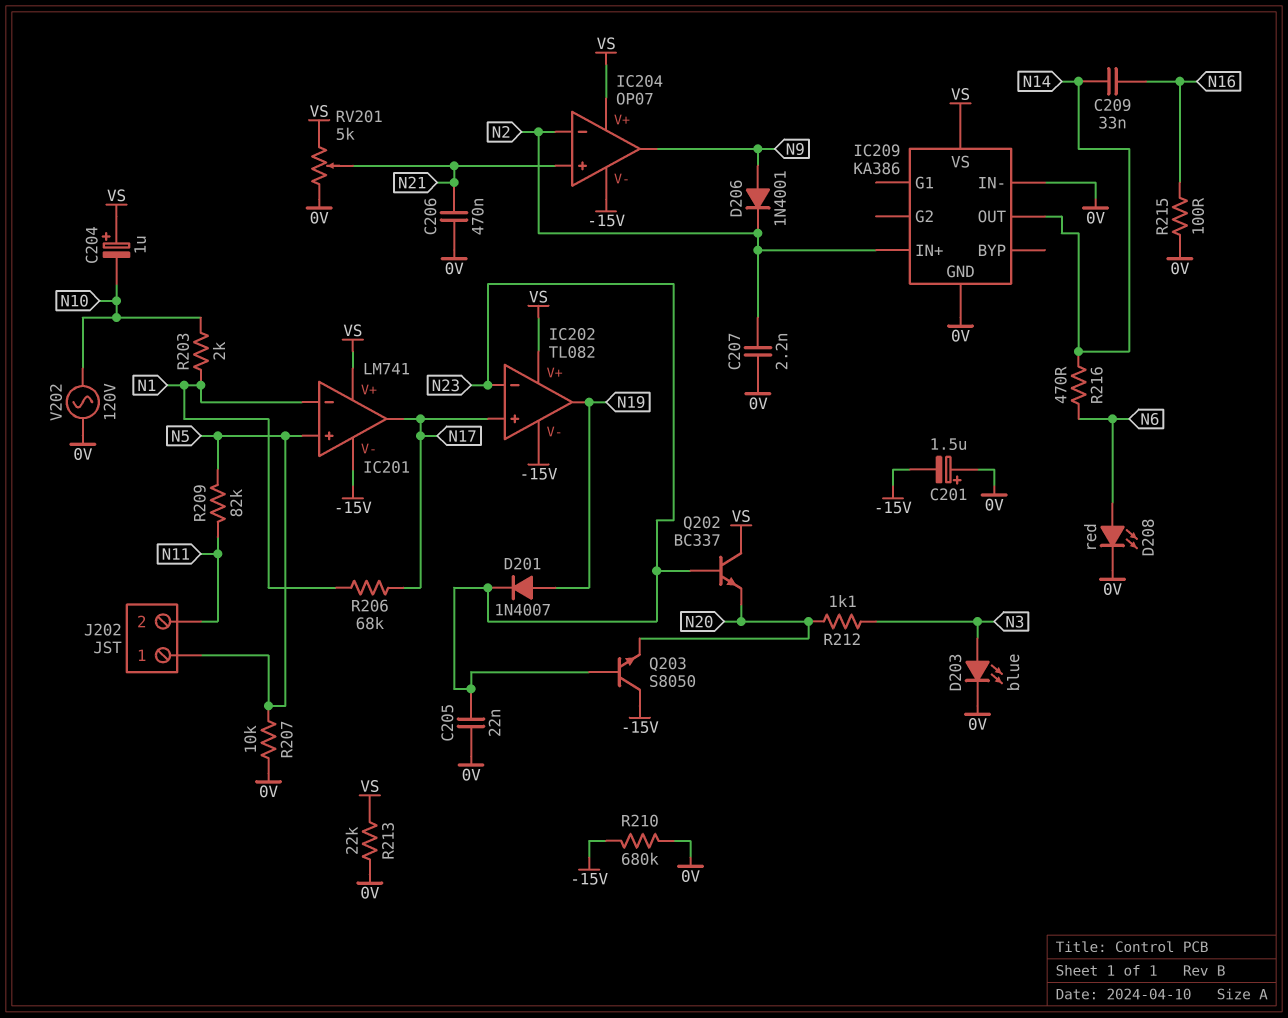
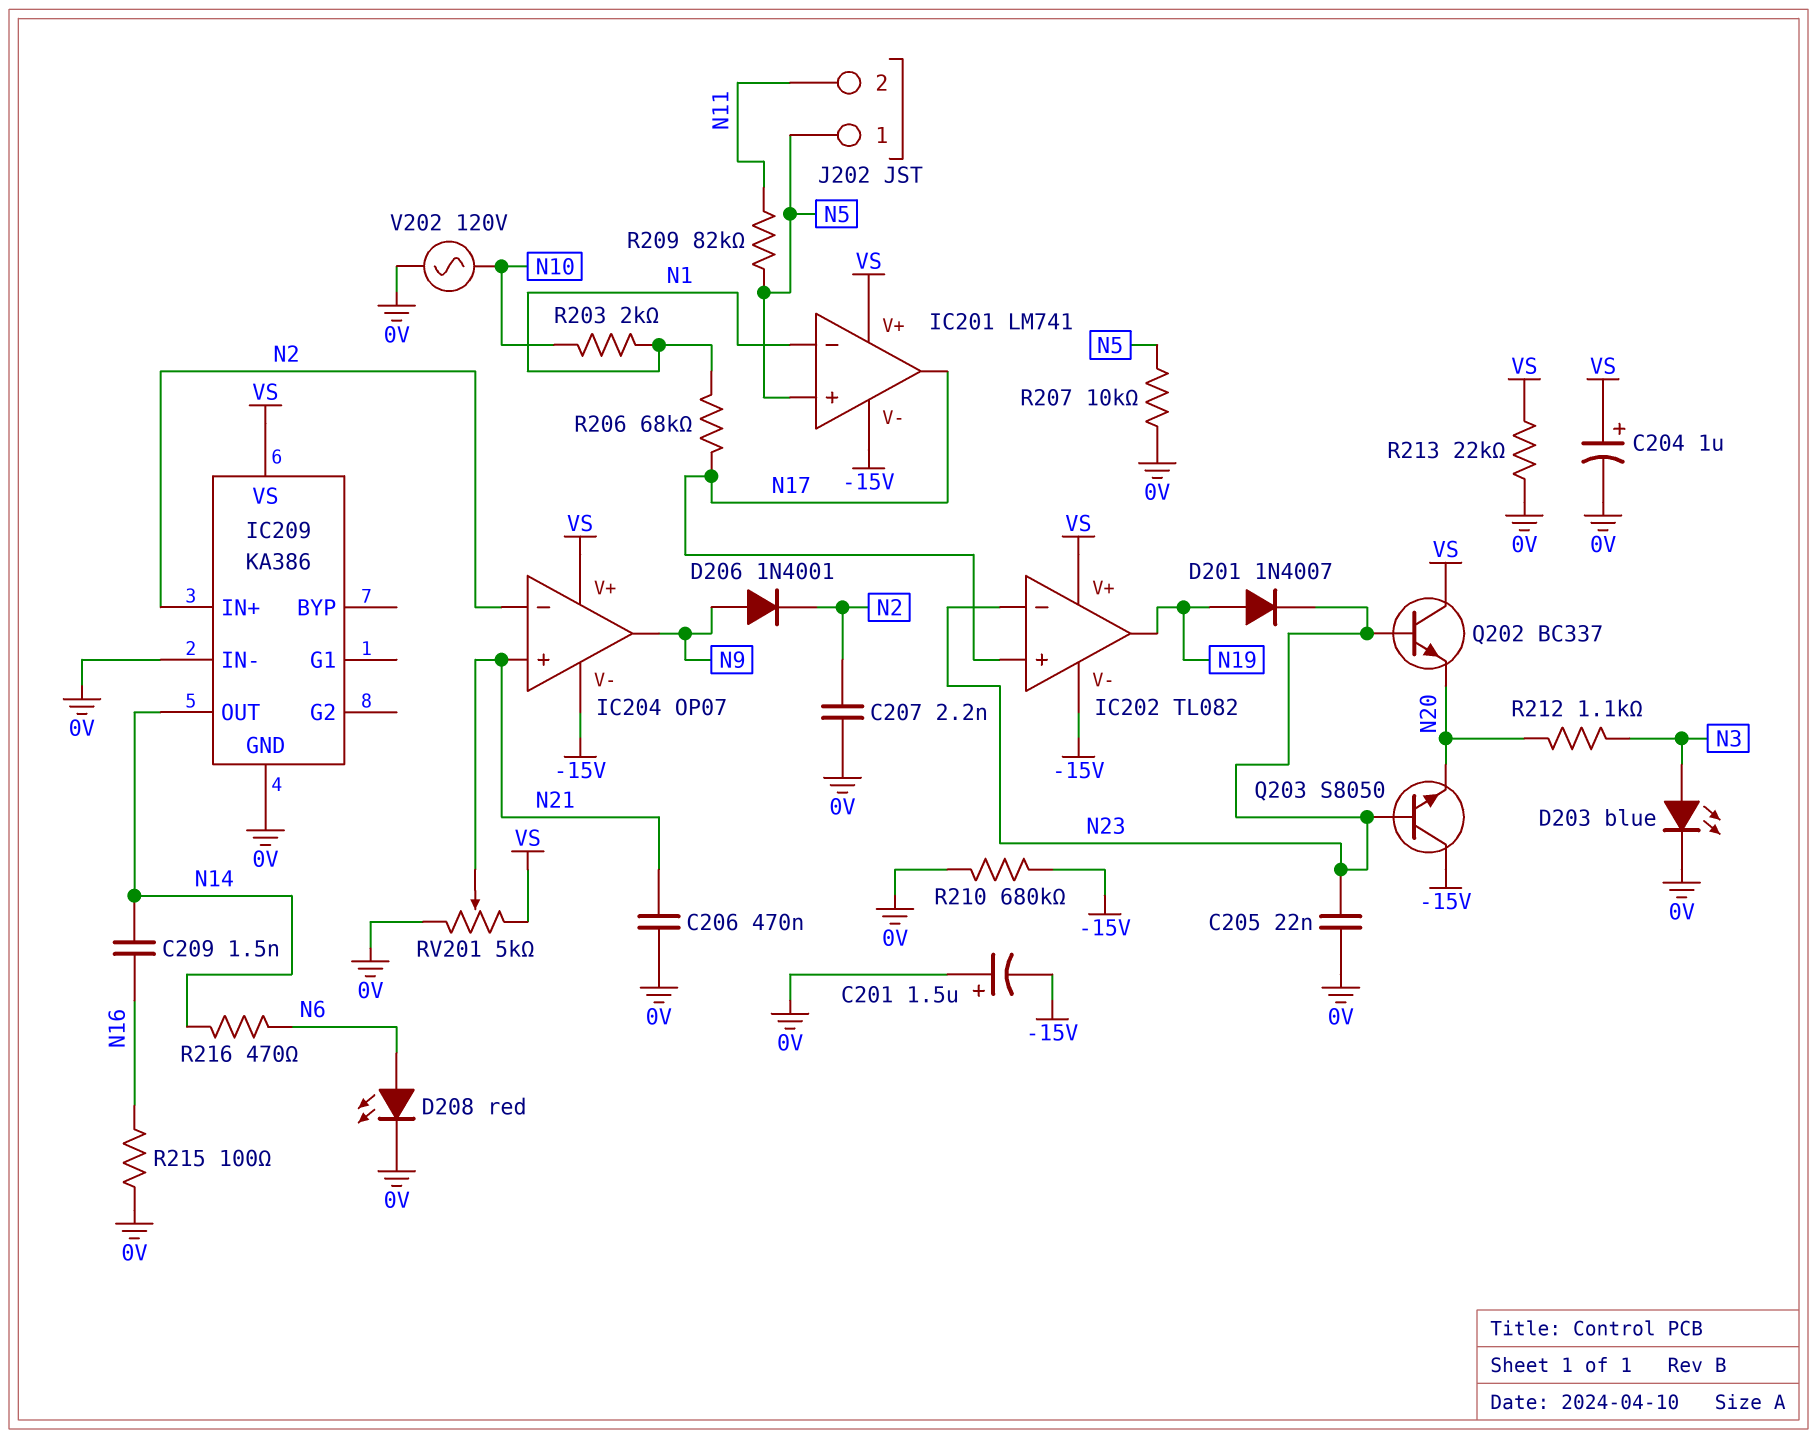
C204: 1uF (plus VS, minus N10) -> 1uF (plus VS, minus 0V)
C209: 33nF (N14, N16) -> 1.5nF (N14, N16)

